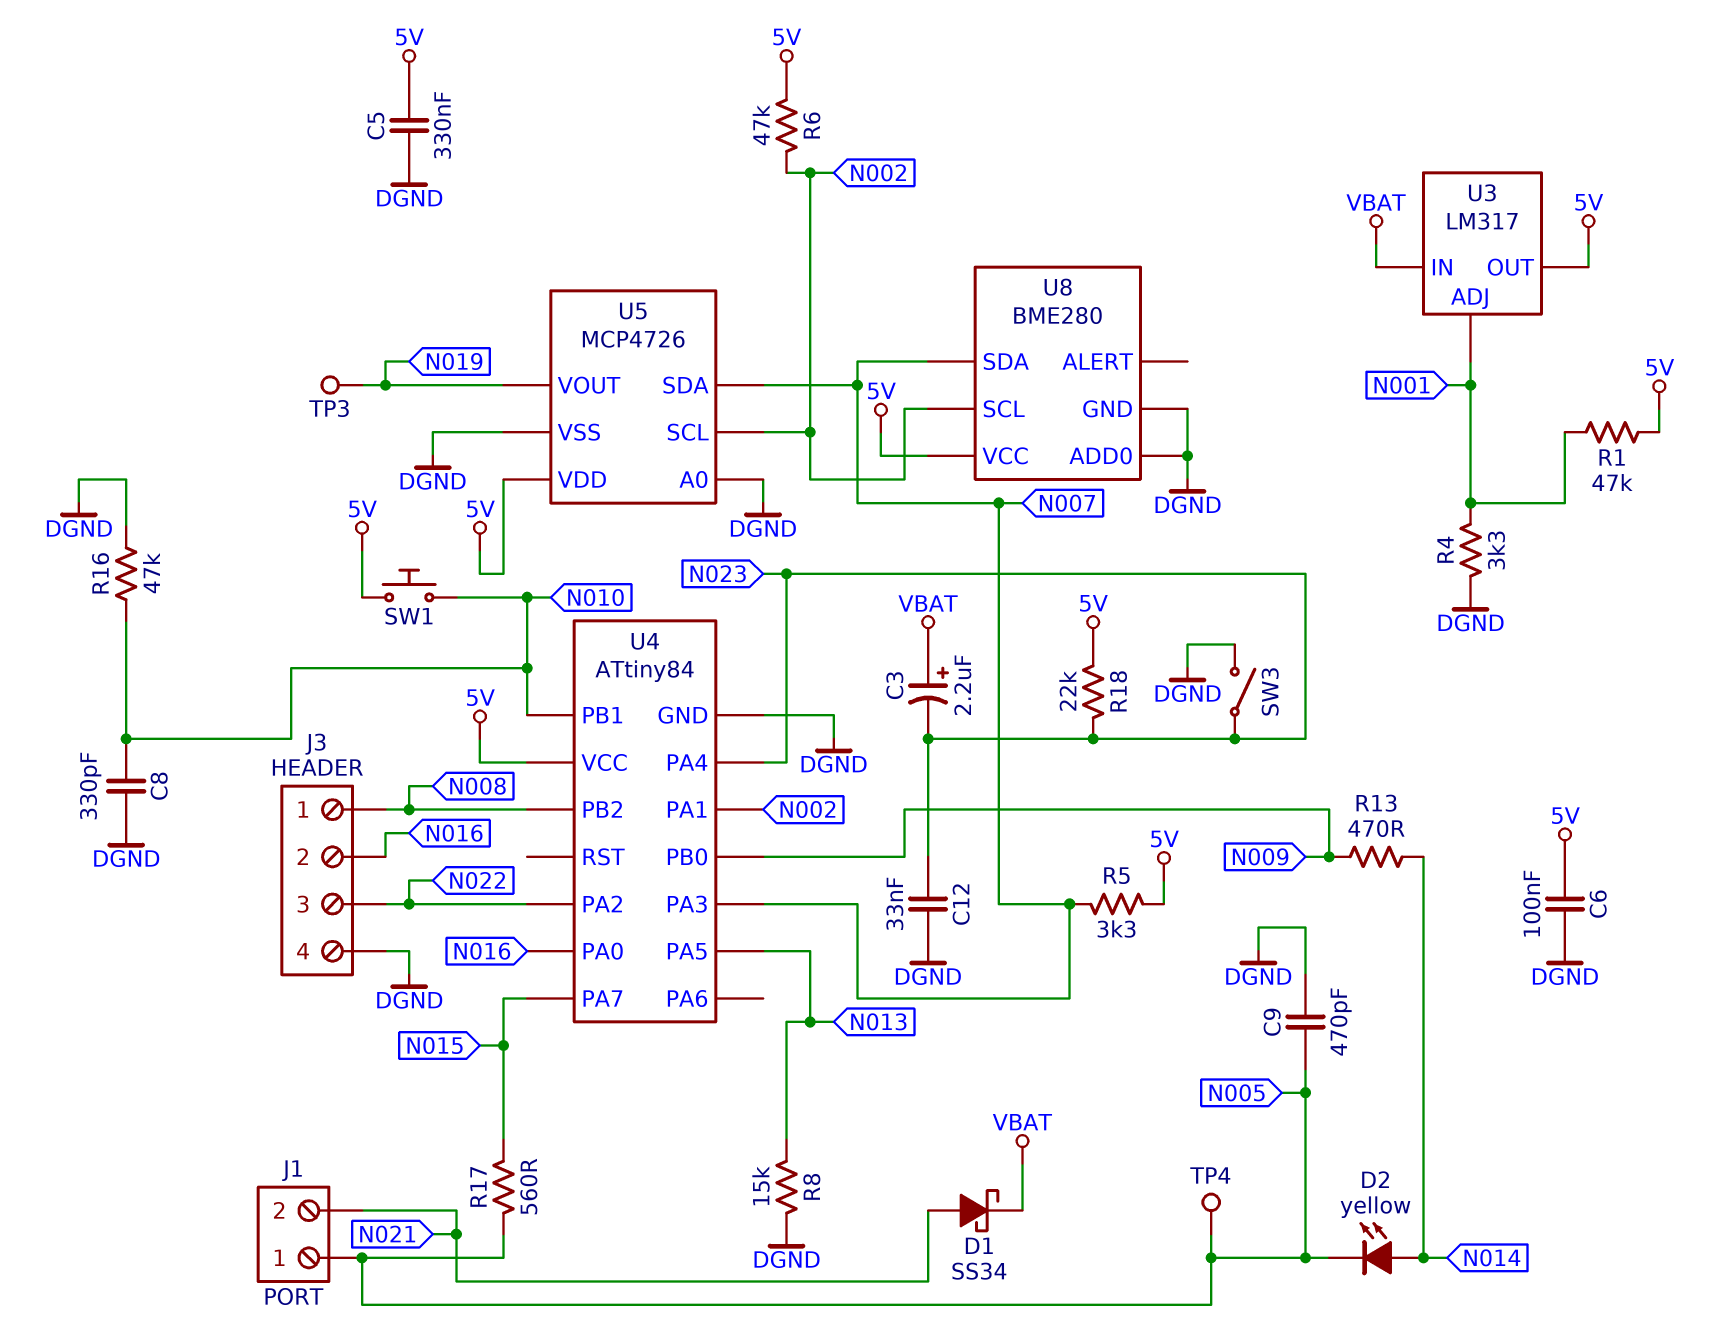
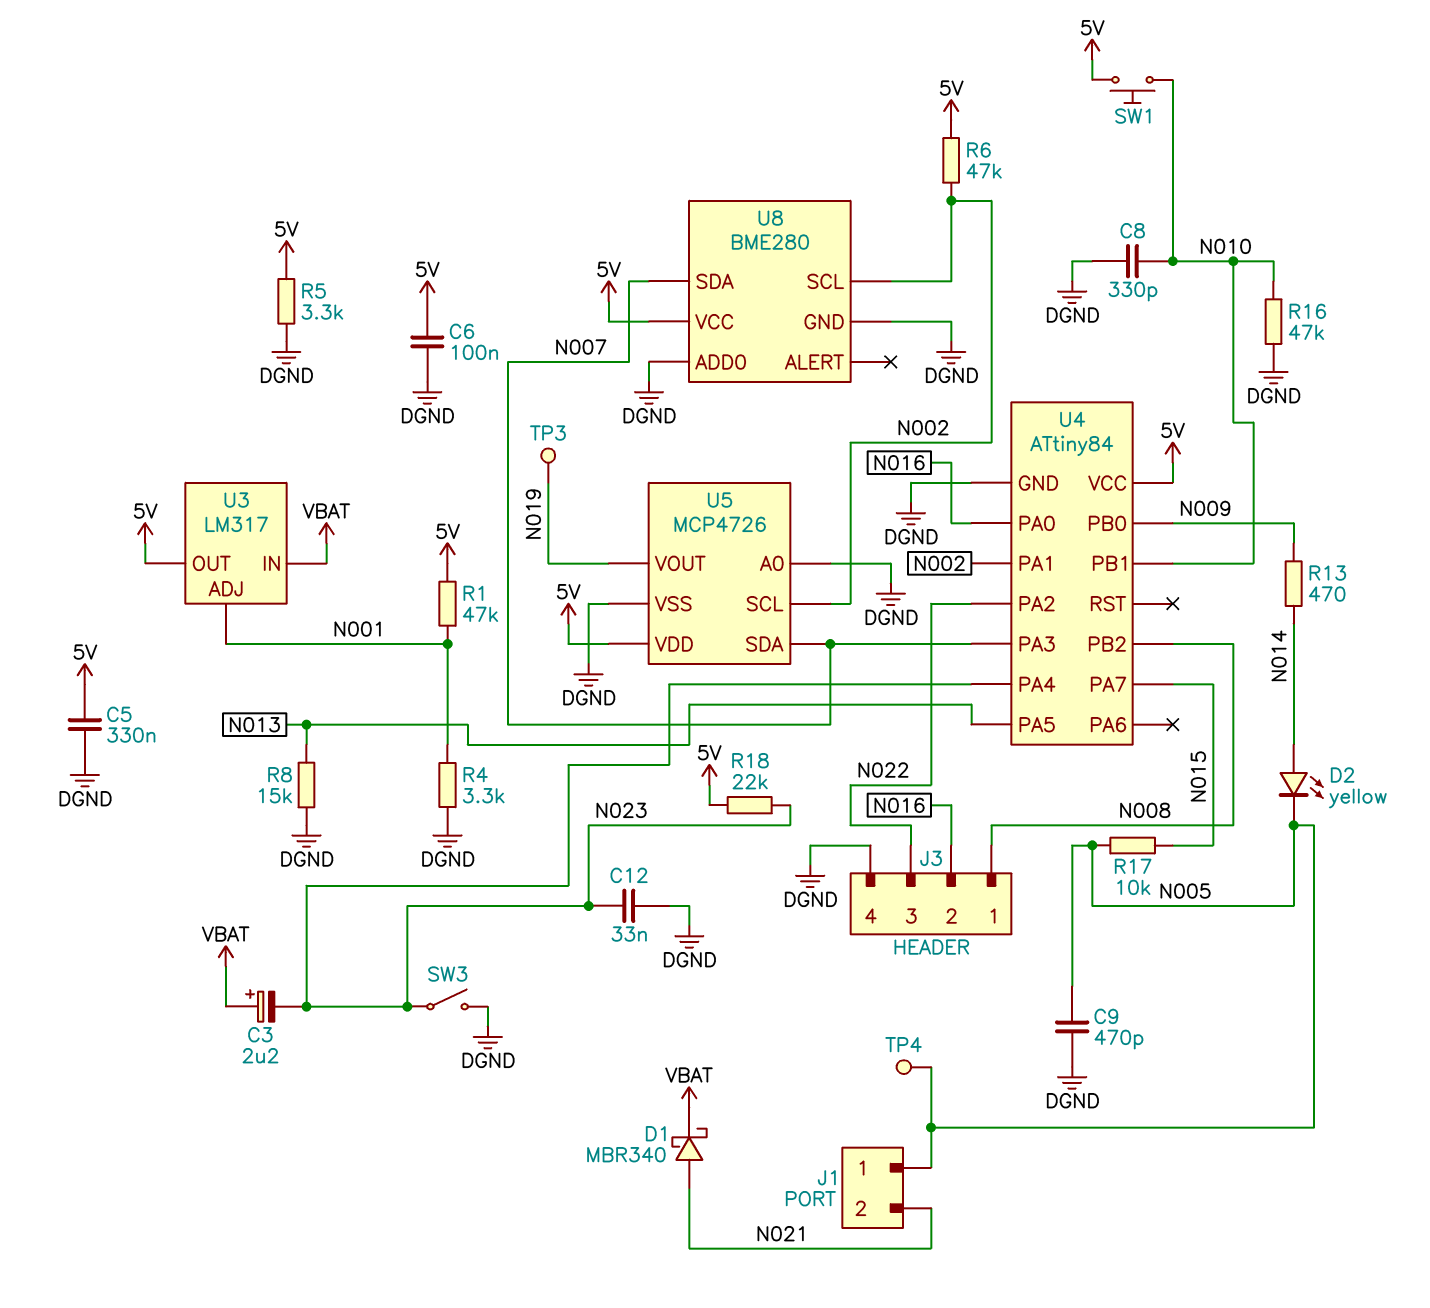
D1: schottky SS34 (A N021, K VBAT) -> schottky MBR340 (A N021, K VBAT)
R5: 3.3k (5V, N007) -> 3.3k (5V, DGND)
R17: 560 (N005, N015) -> 10k (N005, N015)

